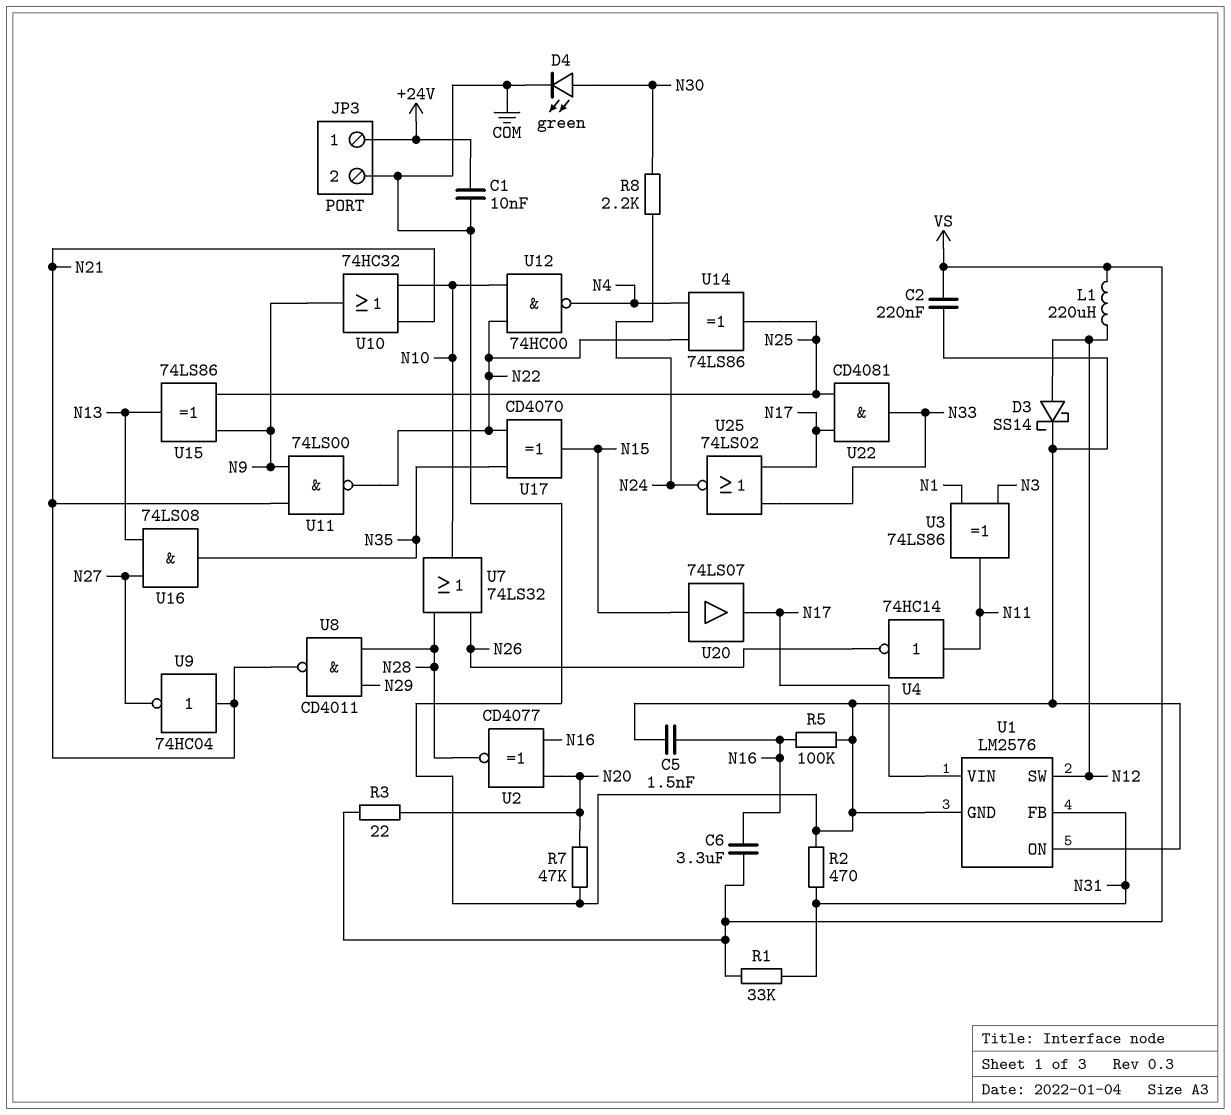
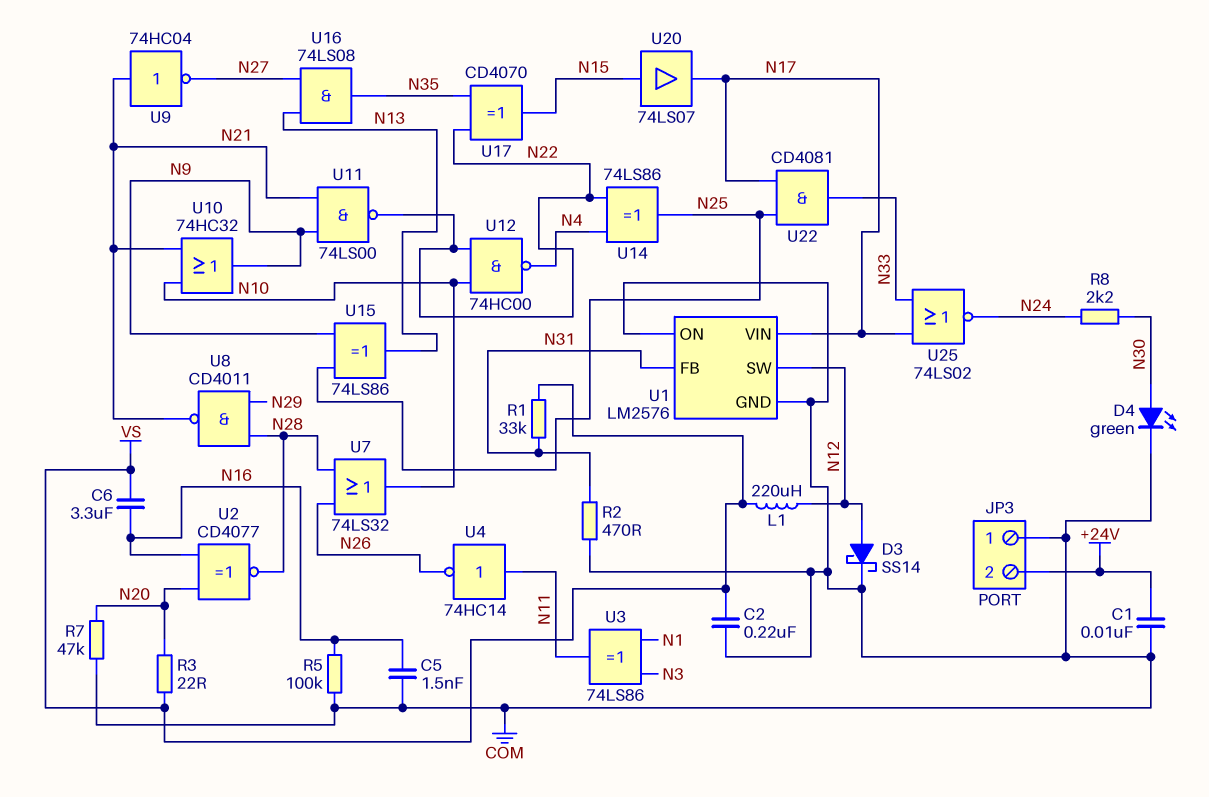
JP3 pin 1: +24V -> COM
JP3 pin 2: COM -> +24V

